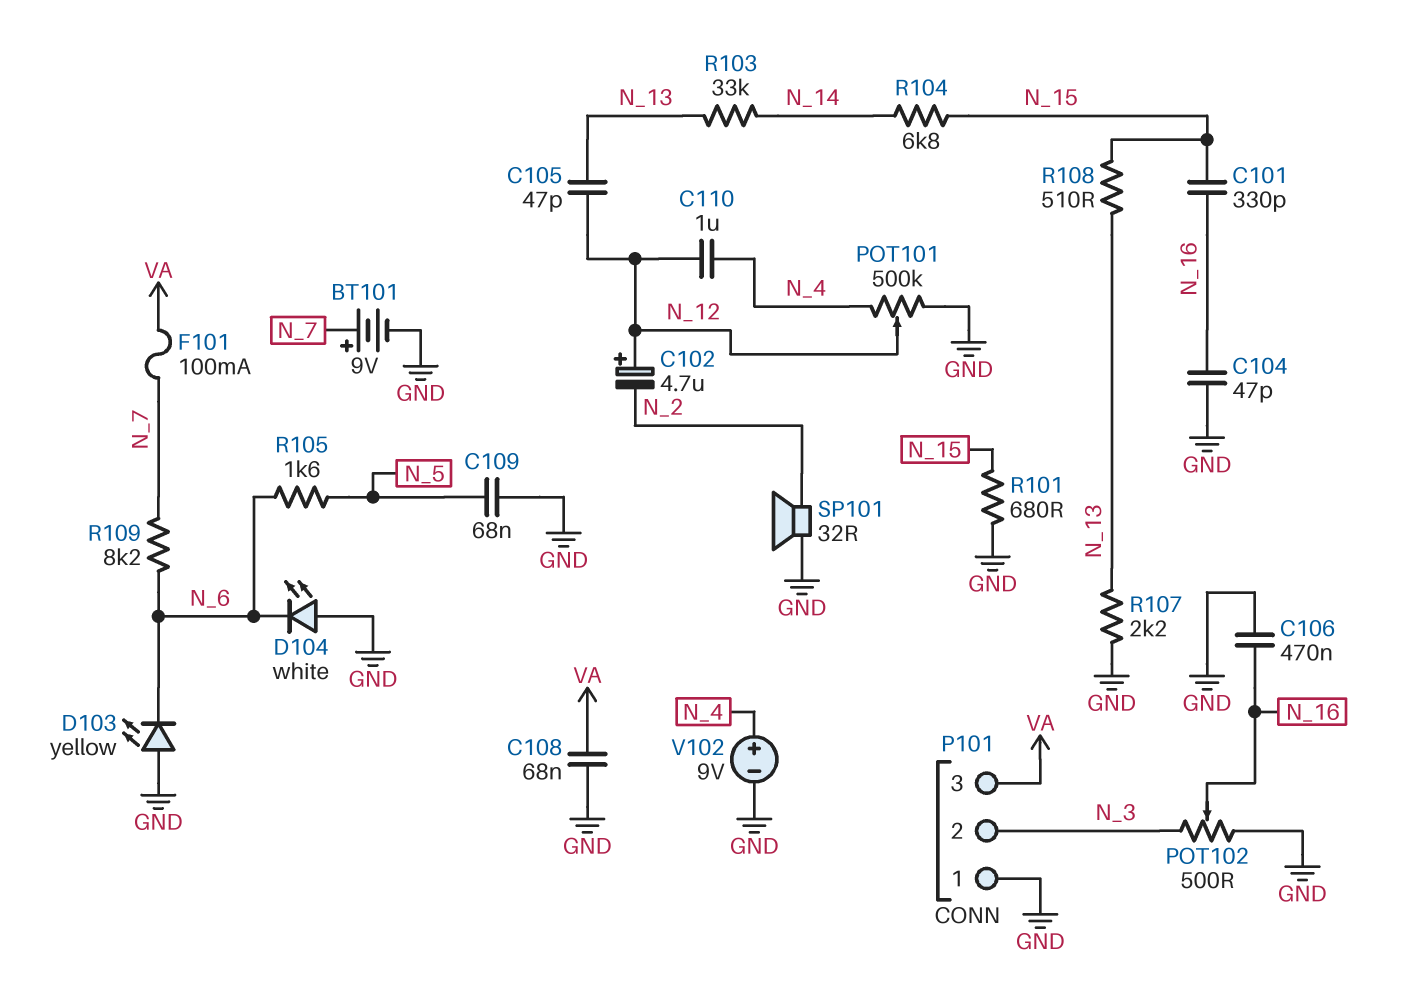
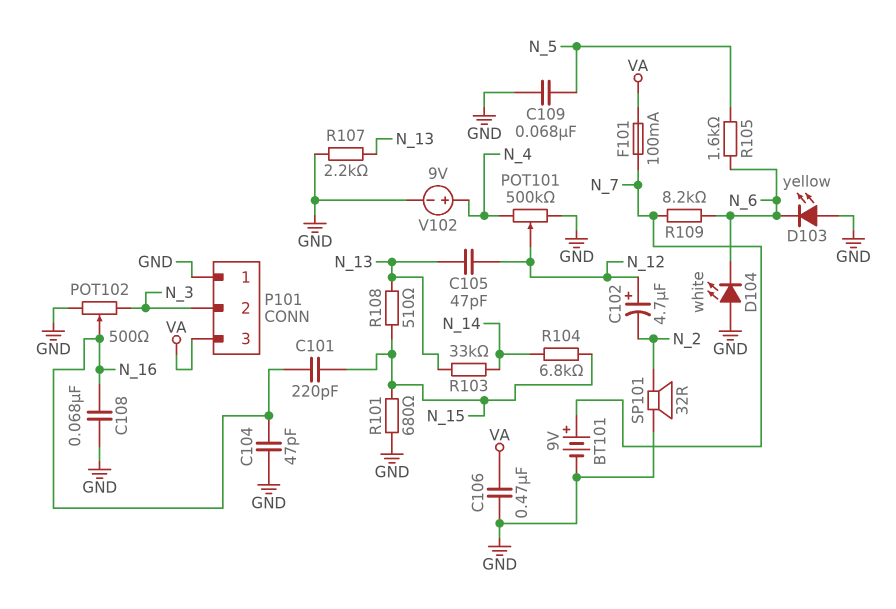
C101: 330pF (N_15, N_16) -> 220pF (N_15, N_16)
C106: 470nF (GND, N_16) -> 470nF (GND, VA)
C108: 68nF (GND, VA) -> 68nF (GND, N_16)
C110: 1uF (N_4, N_12) -> none

